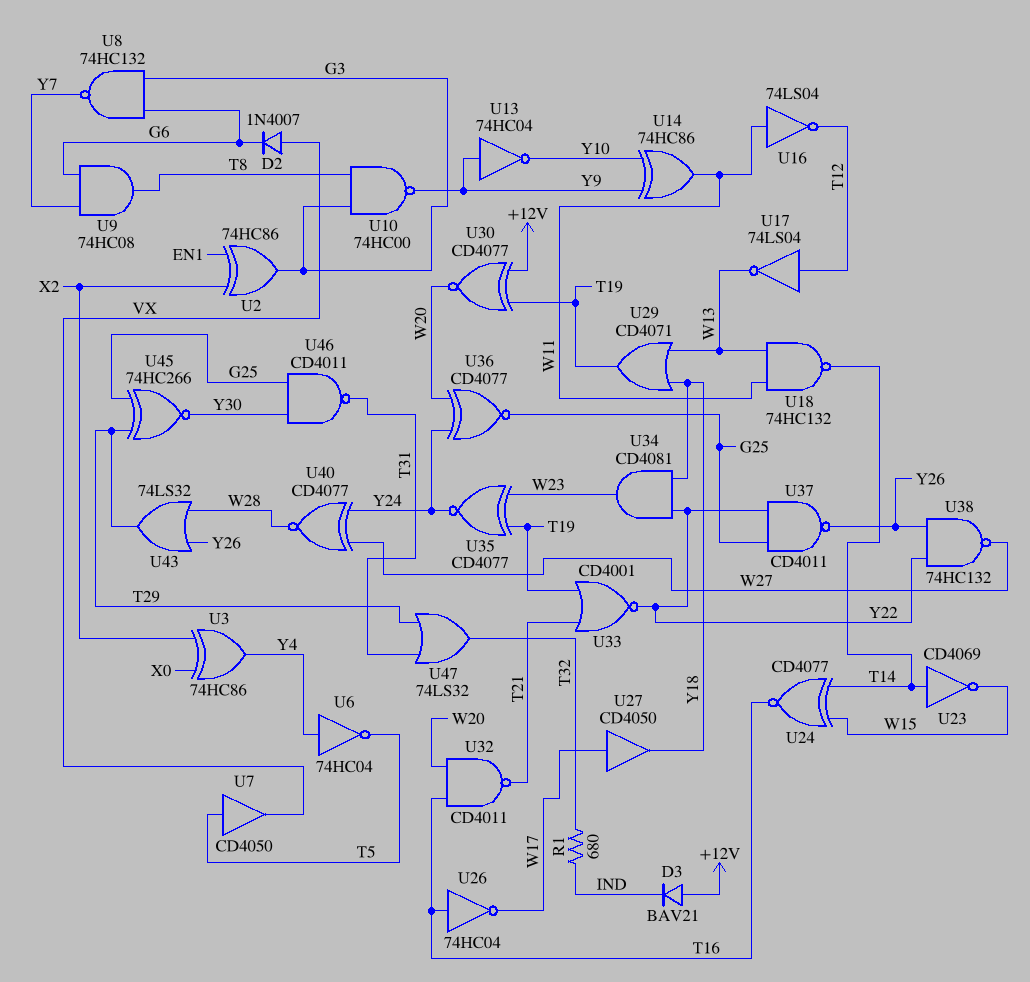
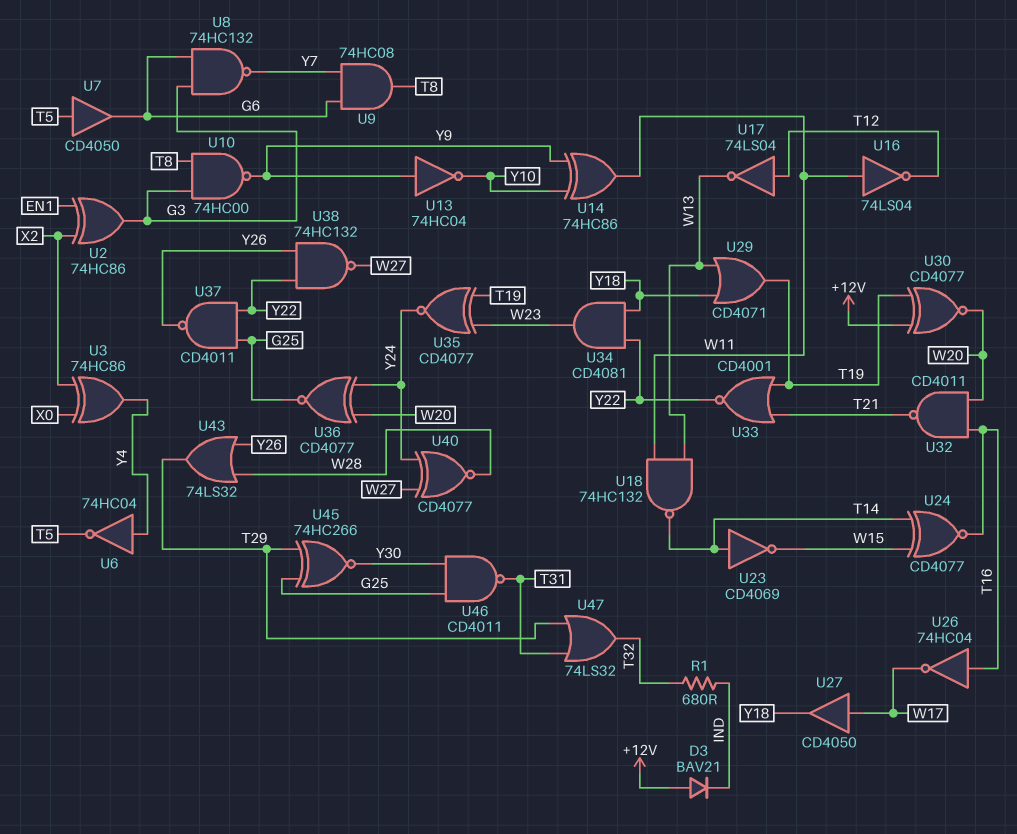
D2: diode 1N4007 (A VX, K G6) -> none
U7: buffer CD4050 (in T5, out VX) -> buffer CD4050 (in T5, out G6)

